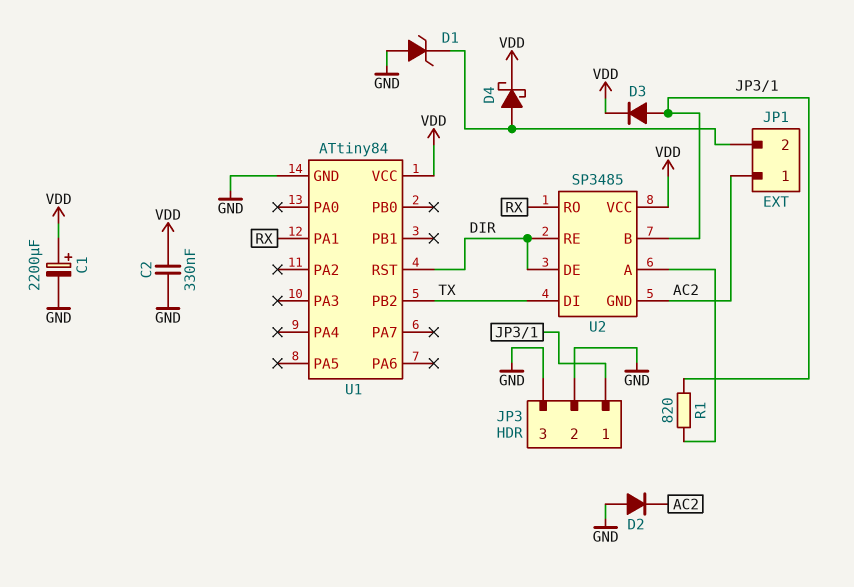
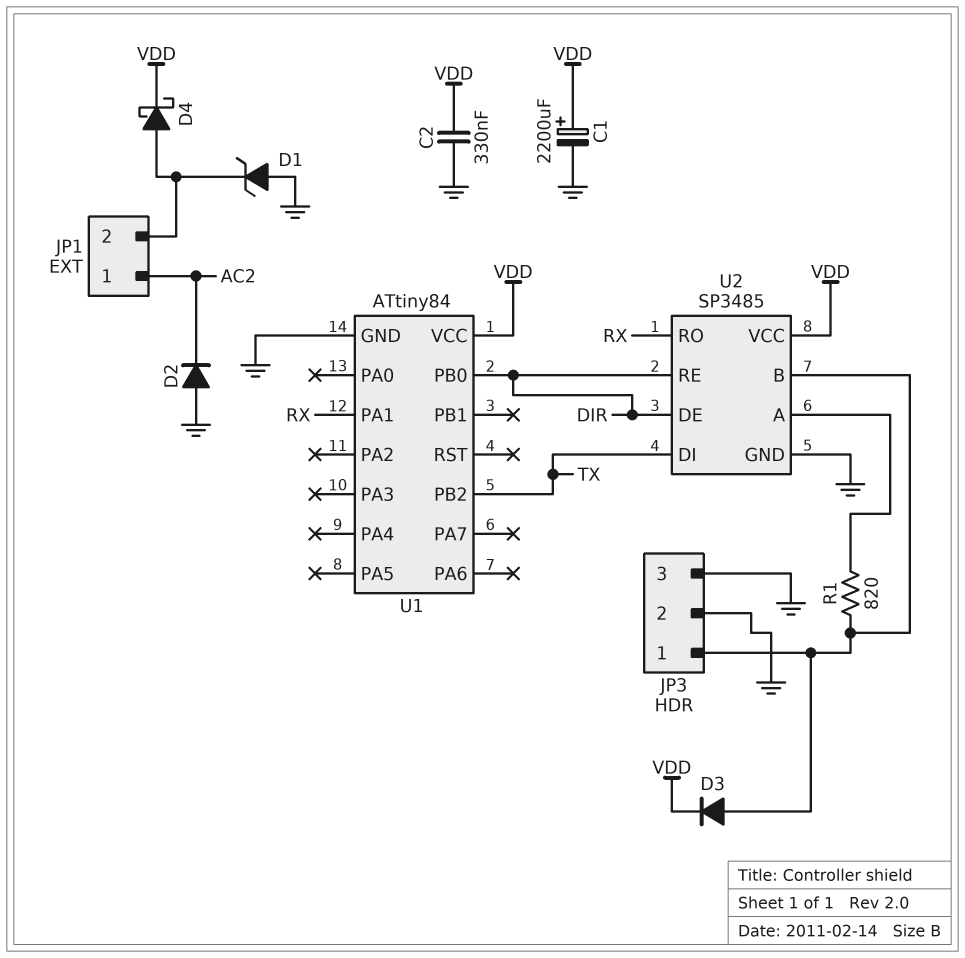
U1 pin PB0: none -> DIR
U1 pin RST: DIR -> none
U2 pin GND: AC2 -> GND

